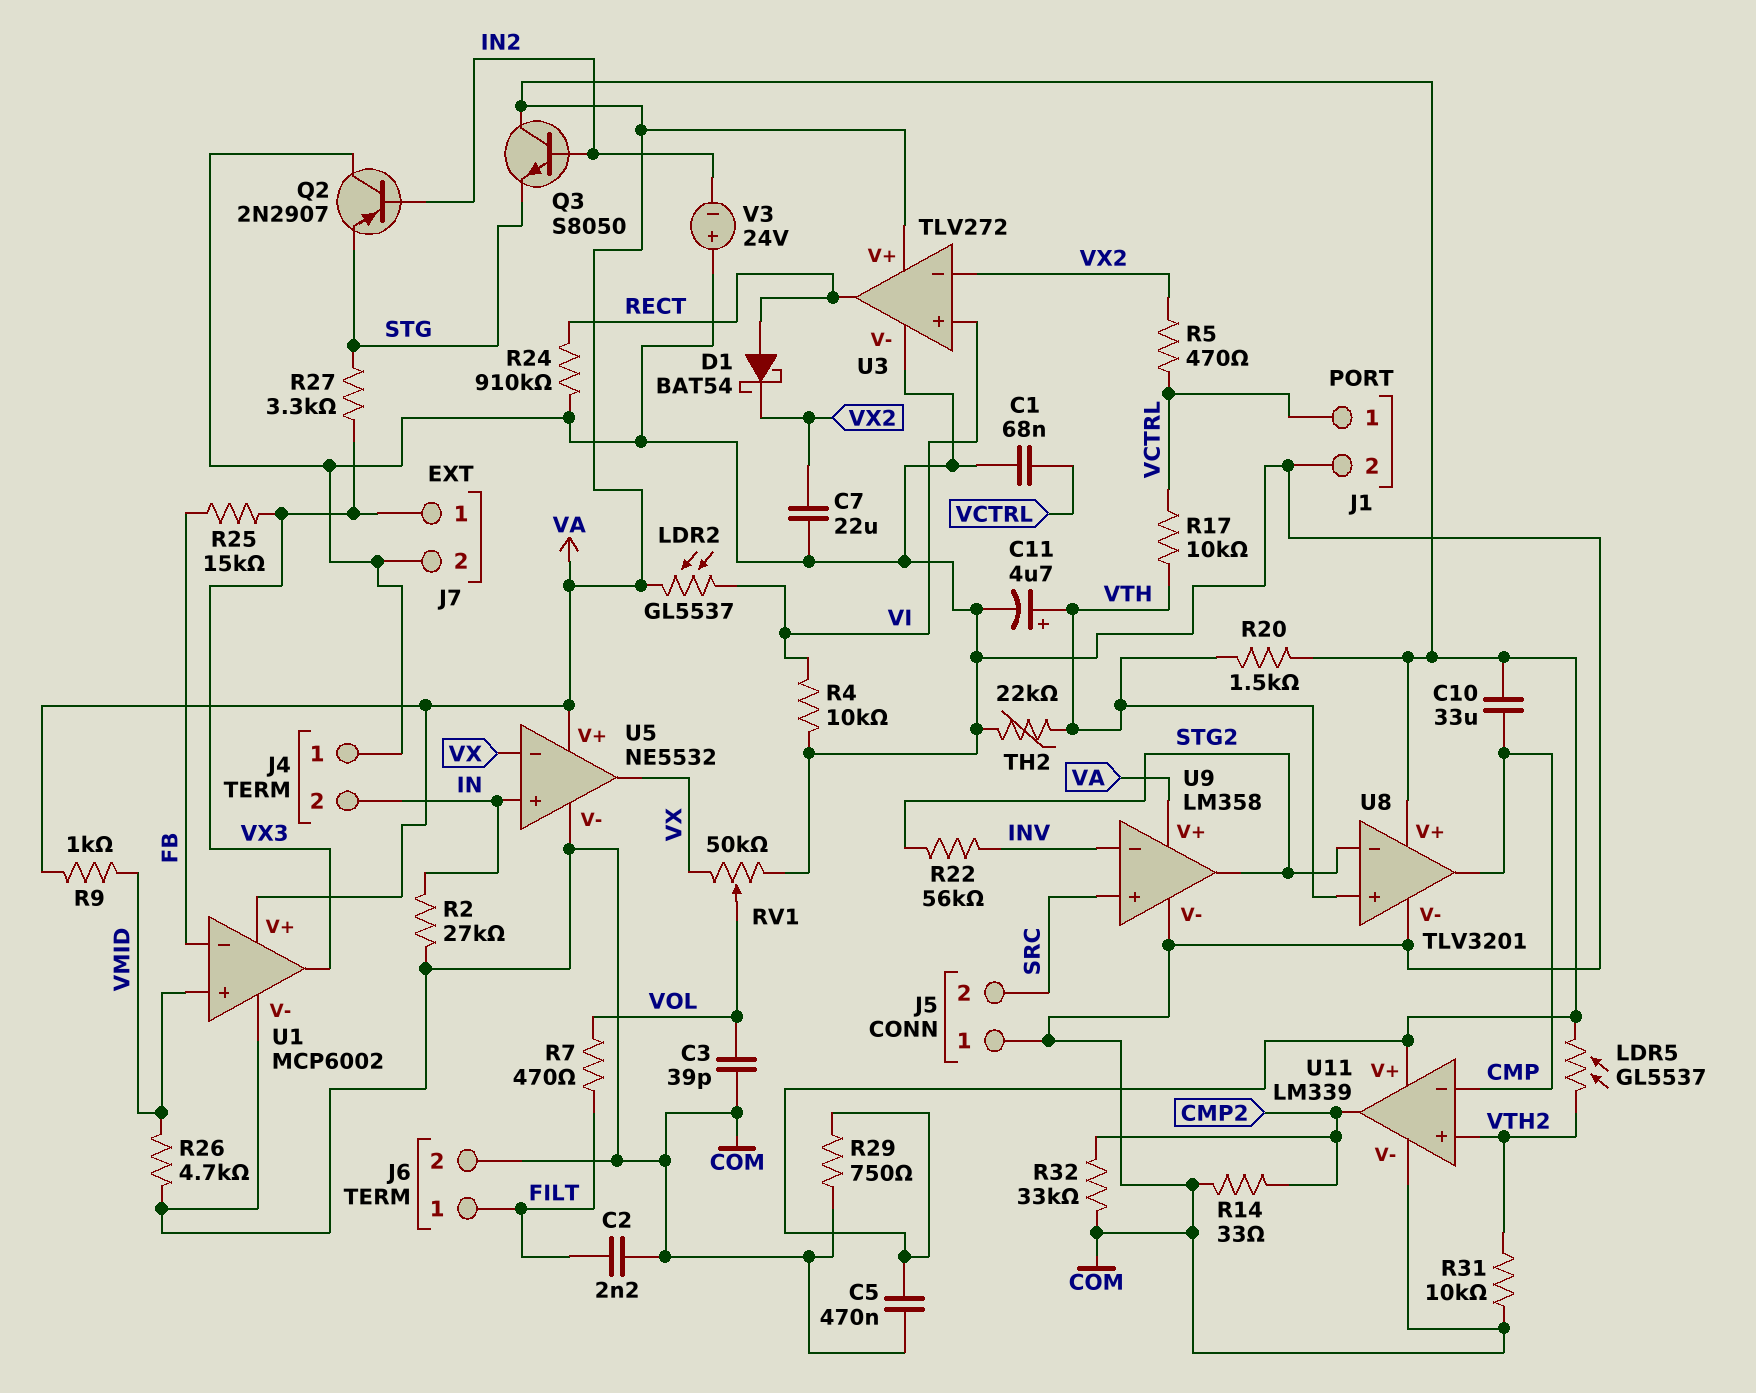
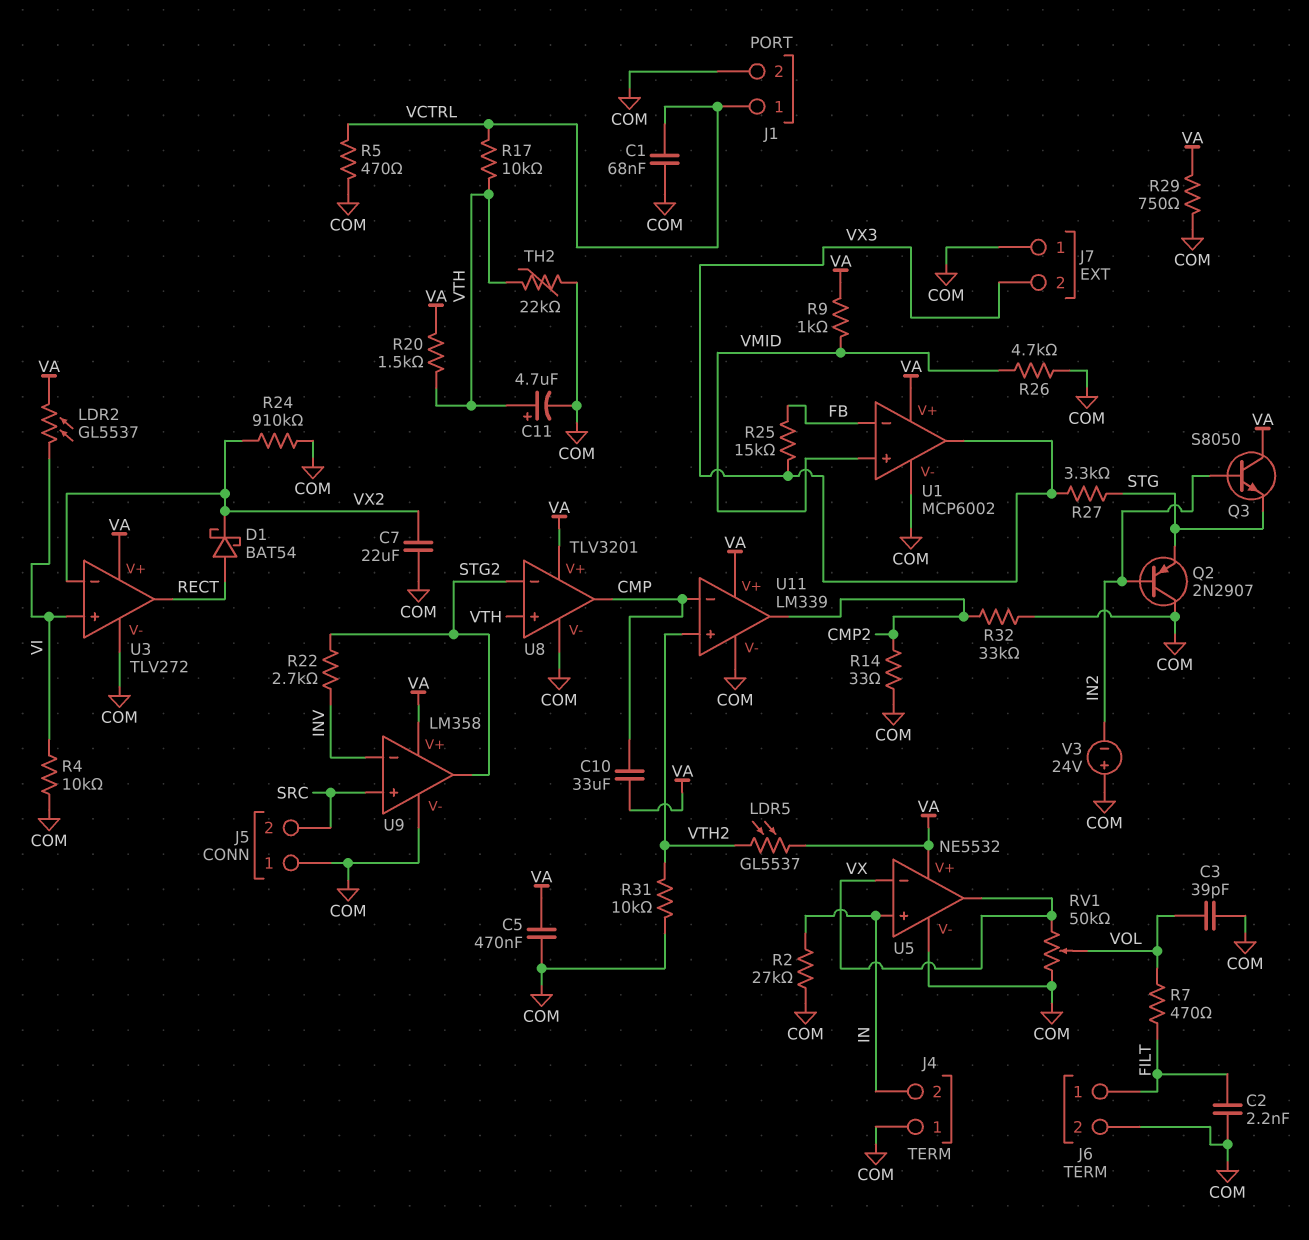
J7 pin 1: VX3 -> COM
J7 pin 2: COM -> VX3
R5: 470 (VCTRL, VX2) -> 470 (COM, VCTRL)
R22: 56k (INV, STG2) -> 2.7k (INV, STG2)
R24: 910k (COM, RECT) -> 910k (COM, VX2)

